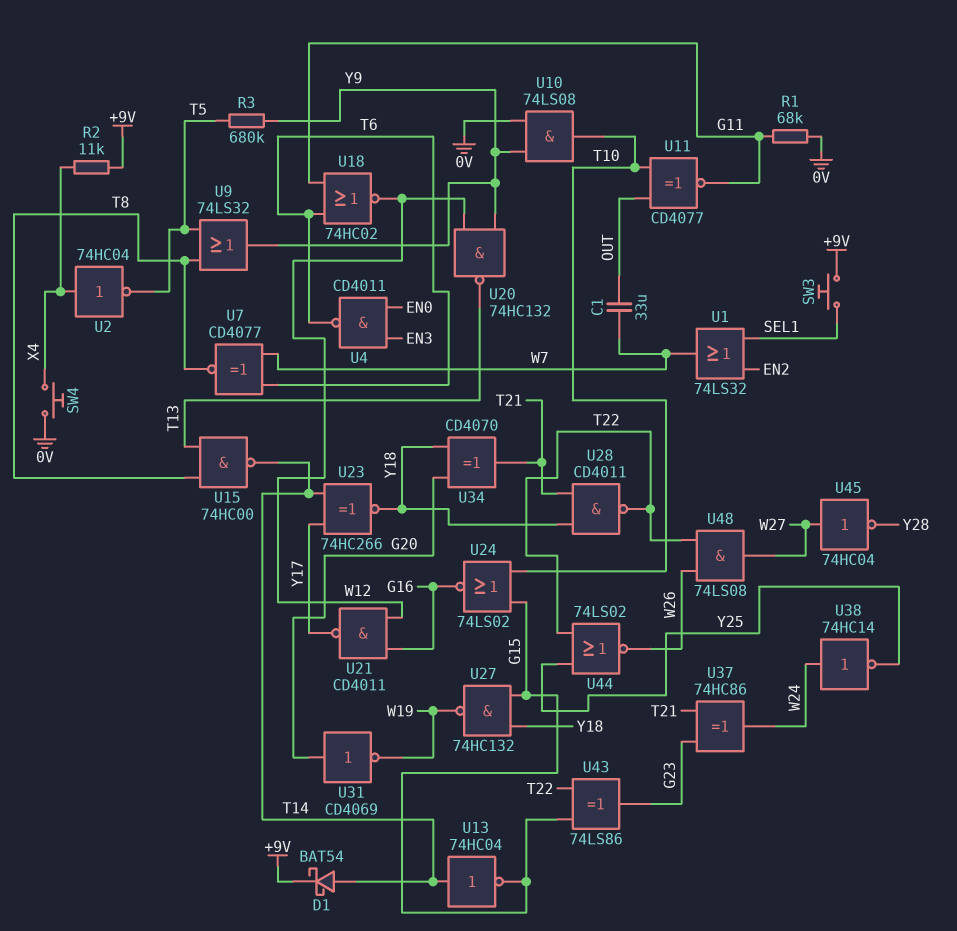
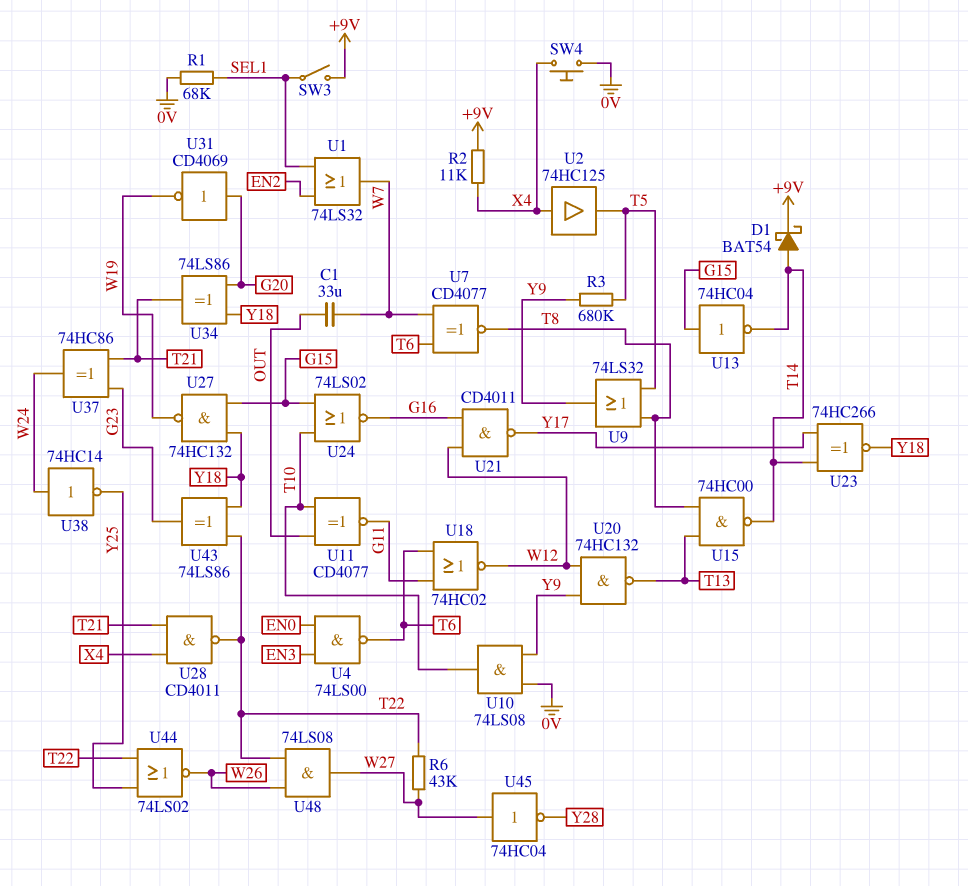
R1: 68k (0V, G11) -> 68k (0V, SEL1)
R6: none -> 43k (T22, W27)
SW3: button (+9V, SEL1) -> switch (+9V, SEL1)
U2: NOT 74HC04 (in X4, out T5) -> buffer 74HC125 (in X4, out T5)
U4: NAND CD4011 (in EN0, in EN3, out T6) -> NAND 74LS00 (in EN0, in EN3, out T6)
U13: NOT 74HC04 (in T14, out G15) -> NOT 74HC04 (in G15, out T14)
U28: NAND CD4011 (in T21, in Y18, out T22) -> NAND CD4011 (in T21, in X4, out T22)
U34: XOR CD4070 (in G20, in Y18, out T21) -> XOR 74LS86 (in G20, in Y18, out T21)
U43: XOR 74LS86 (in G15, in T22, out G23) -> XOR 74LS86 (in T22, in Y18, out G23)

